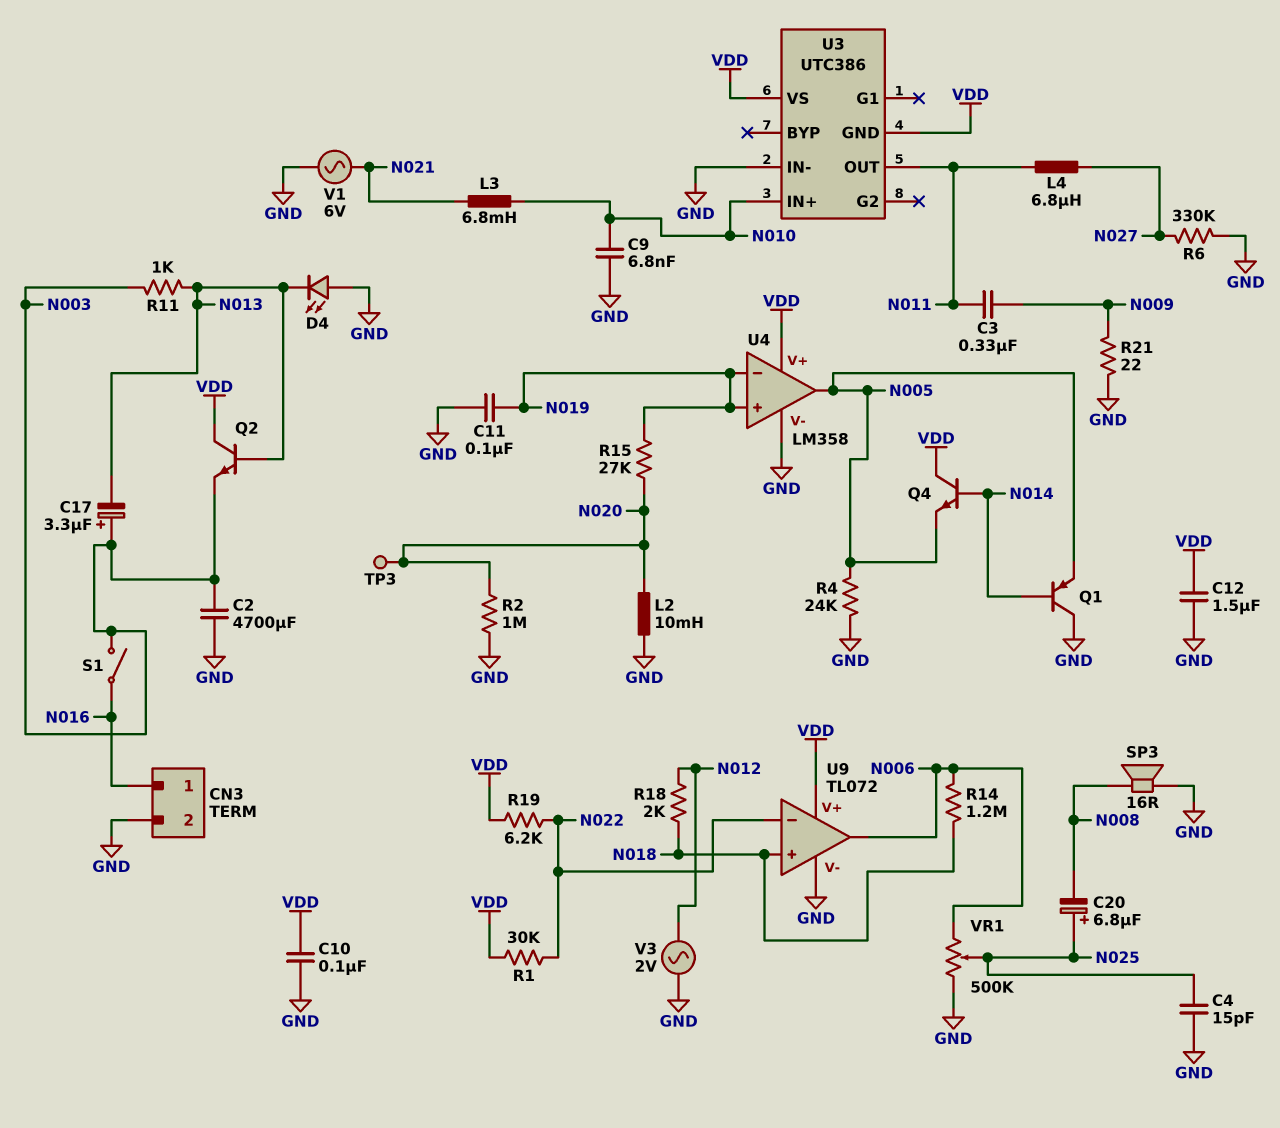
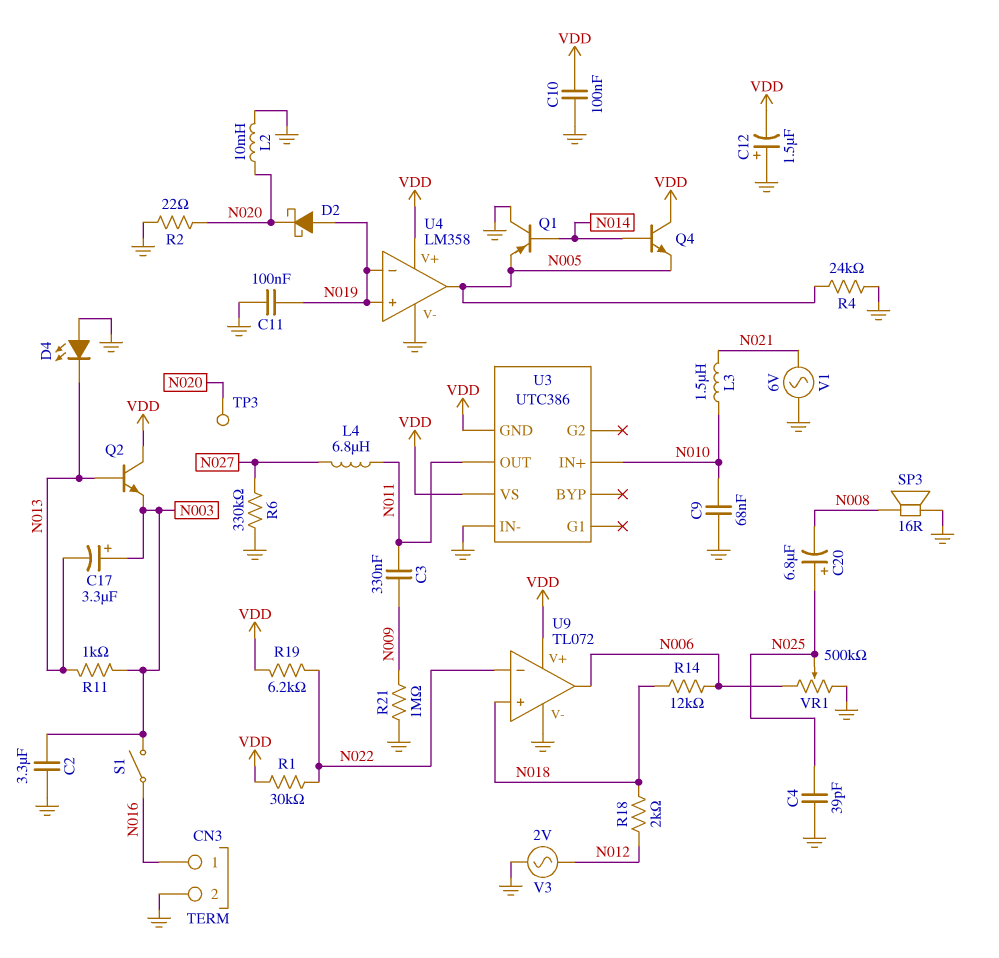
C2: 4700uF (GND, N003) -> 3.3uF (GND, N003)
C4: 15pF (GND, N025) -> 39pF (GND, N025)
C9: 6.8nF (GND, N010) -> 68nF (GND, N010)
C12: 1.5uF (GND, VDD) -> 1.5uF (plus GND, minus VDD)
D2: none -> schottky (A N019, K N020)
L3: 6.8mH (N010, N021) -> 1.5uH (N010, N021)
R2: 1M (GND, N020) -> 22 (GND, N020)
R14: 1.2M (N006, N018) -> 12k (N006, N018)
R15: 27k (N019, N020) -> none
R21: 22 (GND, N009) -> 1M (GND, N009)

